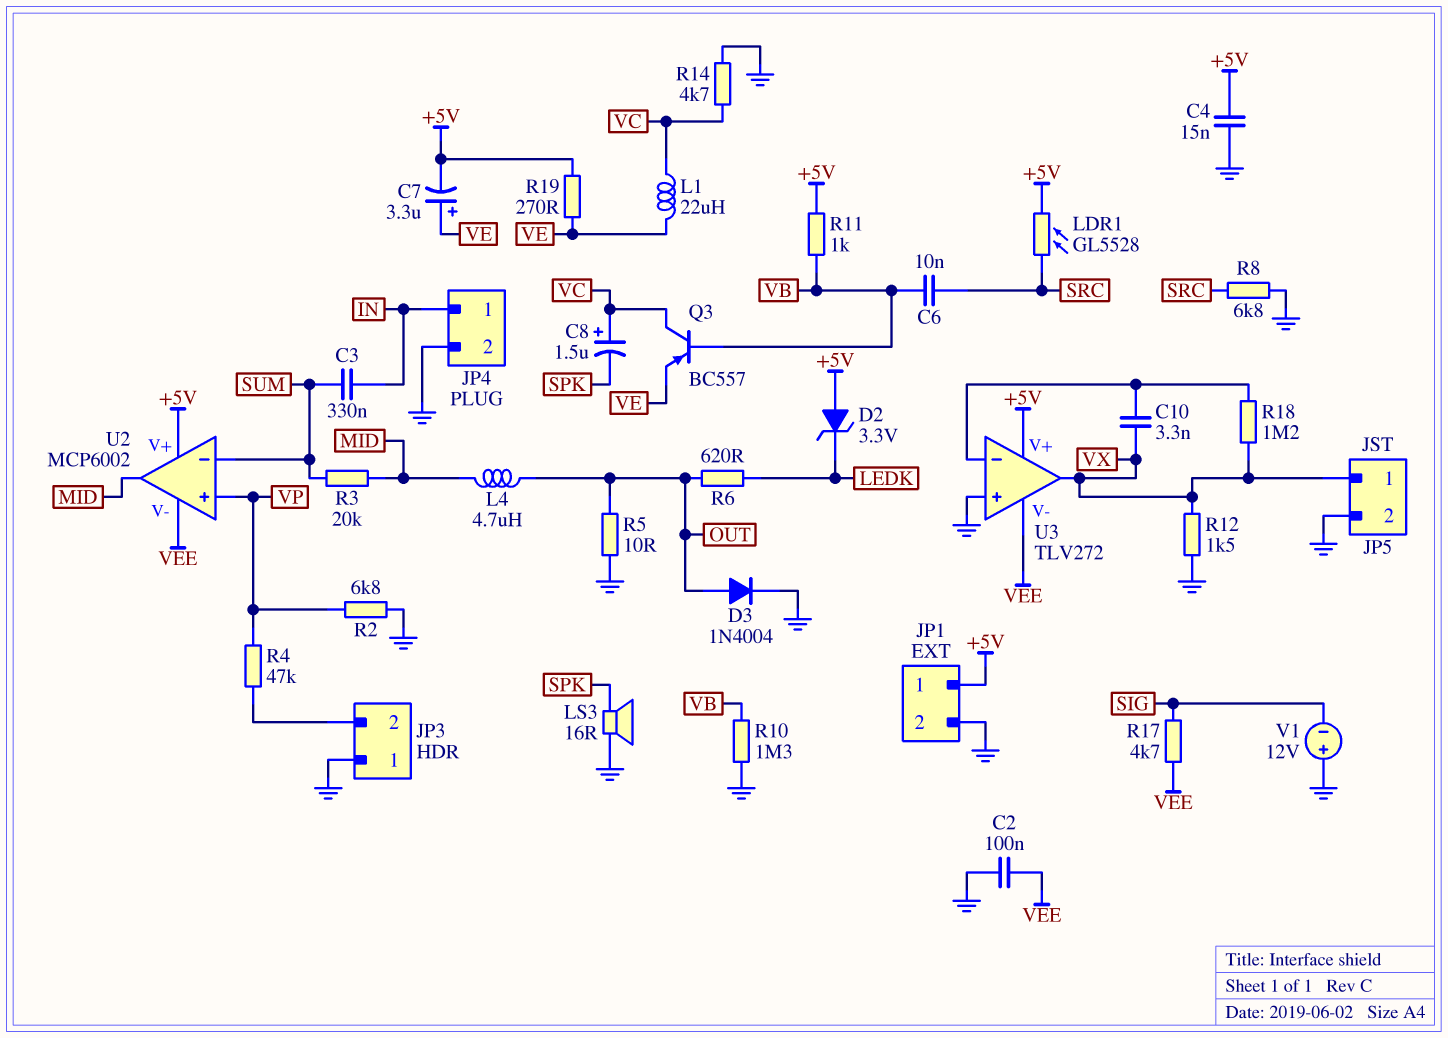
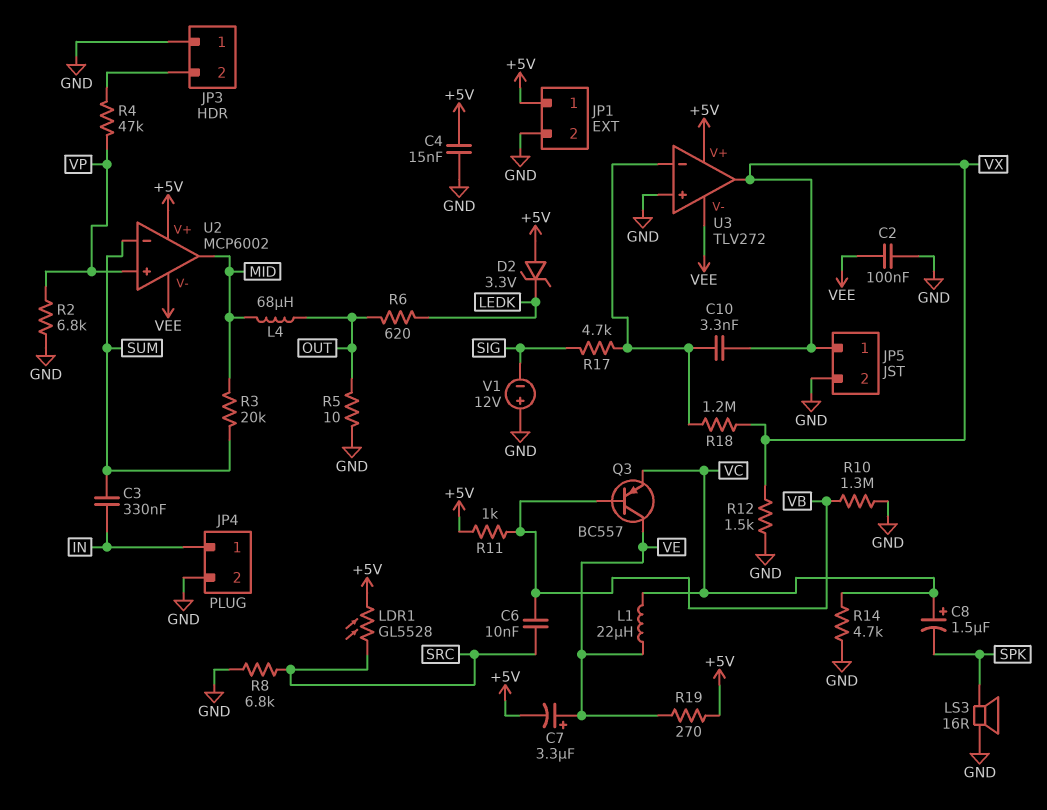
D3: diode 1N4004 (A OUT, K GND) -> none
L4: 4.7uH (MID, OUT) -> 68uH (MID, OUT)
Q3: PNP BC557 (B VB, C VC, E VE) -> PNP BC557 (B VB, C VE, E VC)
R17: 4.7k (SIG, VEE) -> 4.7k (SIG, U3/in-)

